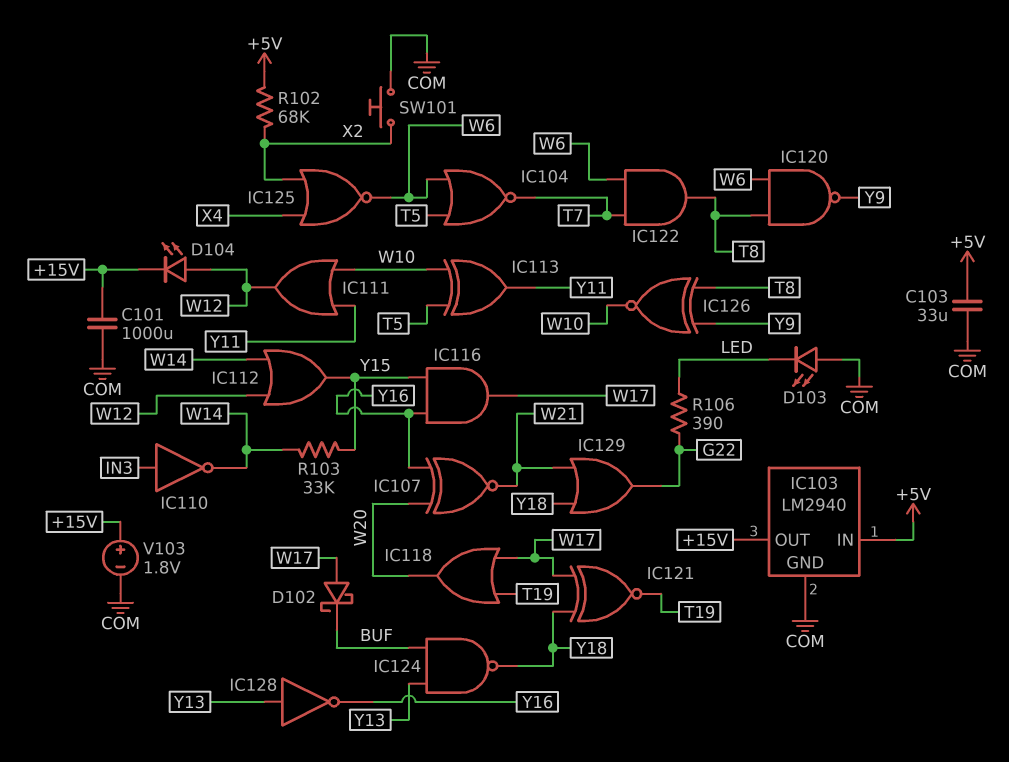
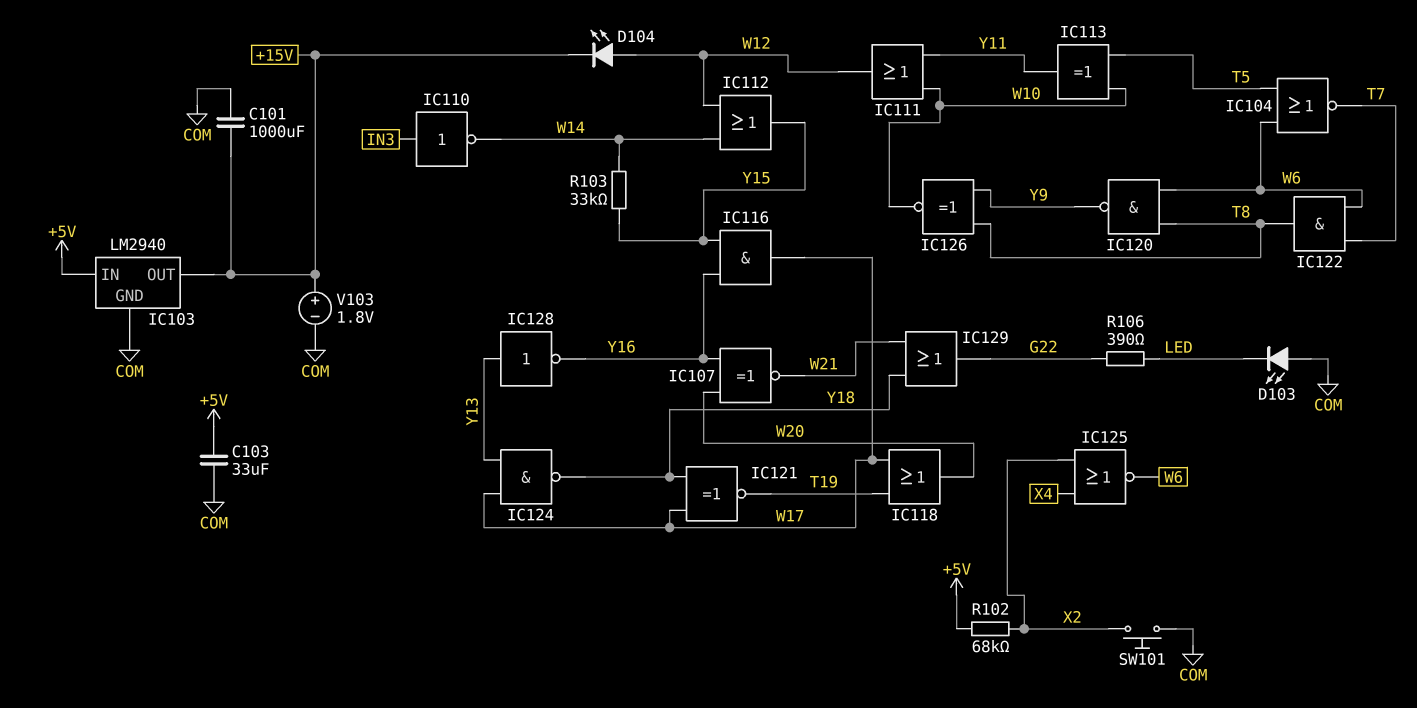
D102: schottky (A W17, K BUF) -> none
IC124: NAND (in BUF, in Y13, out Y18) -> NAND (in W17, in Y13, out Y18)

